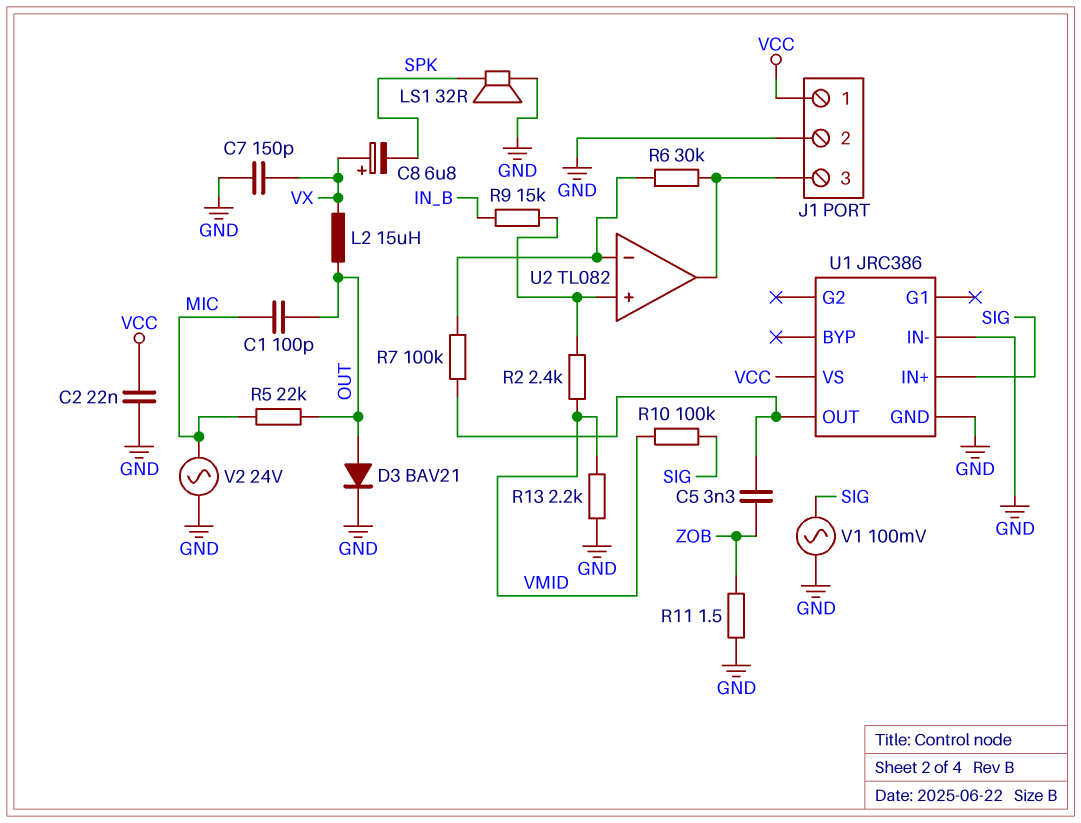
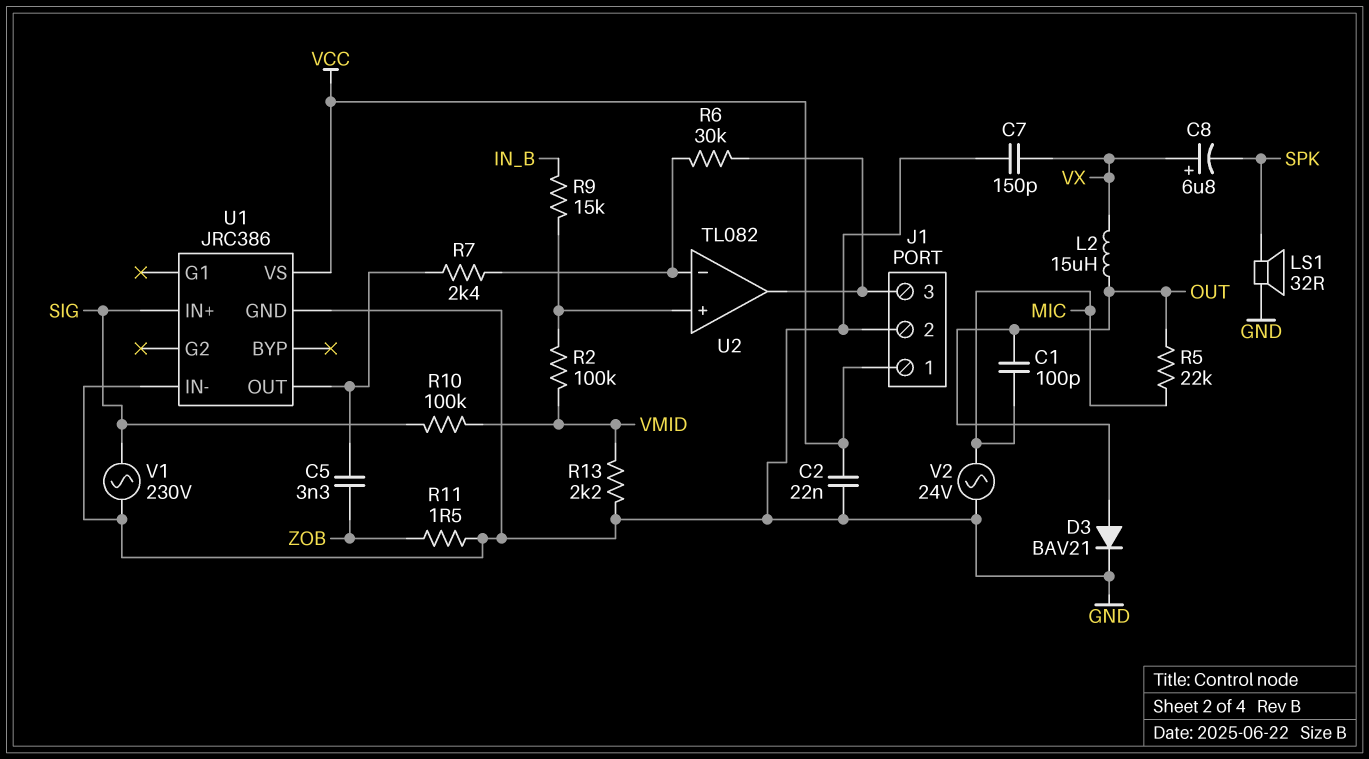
R2: 2.4k (U2/in+, VMID) -> 100k (U2/in+, VMID)
R7: 100k (U1/OUT, U2/in-) -> 2.4k (U1/OUT, U2/in-)
V1: AC 100mV (GND, SIG) -> AC 230V (GND, SIG)

